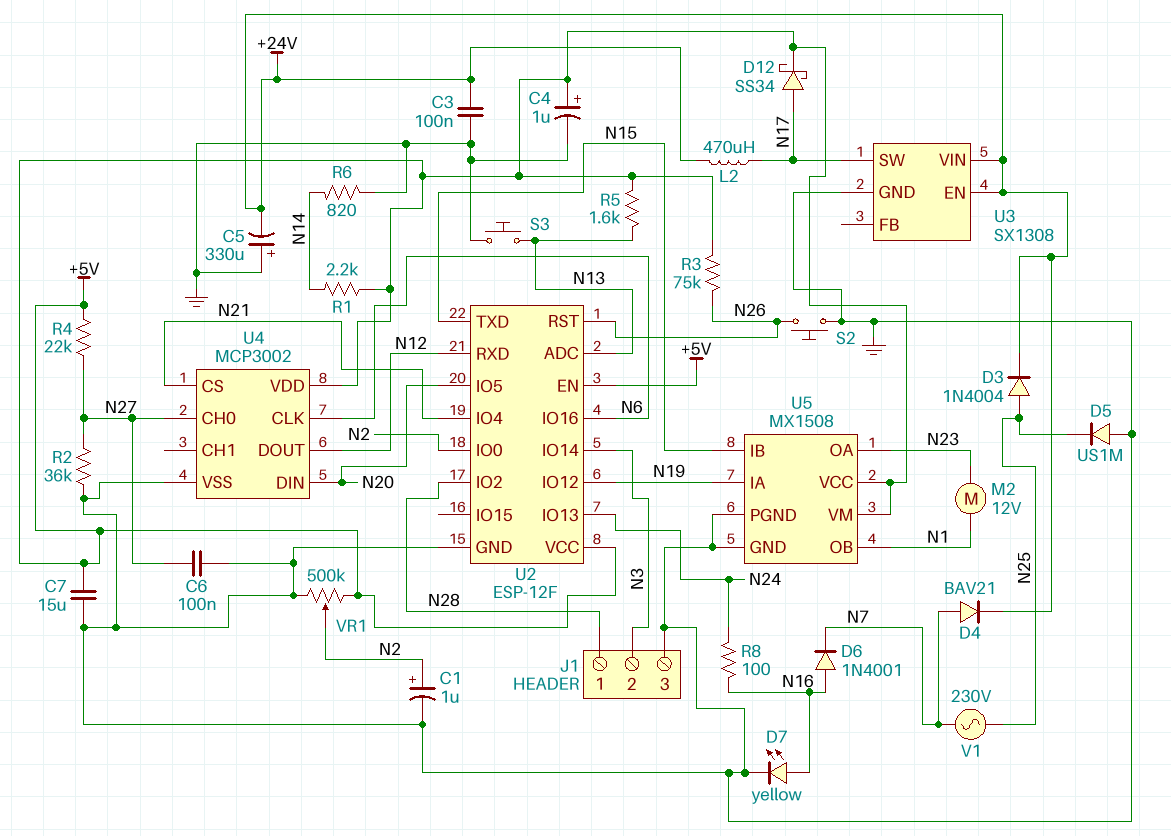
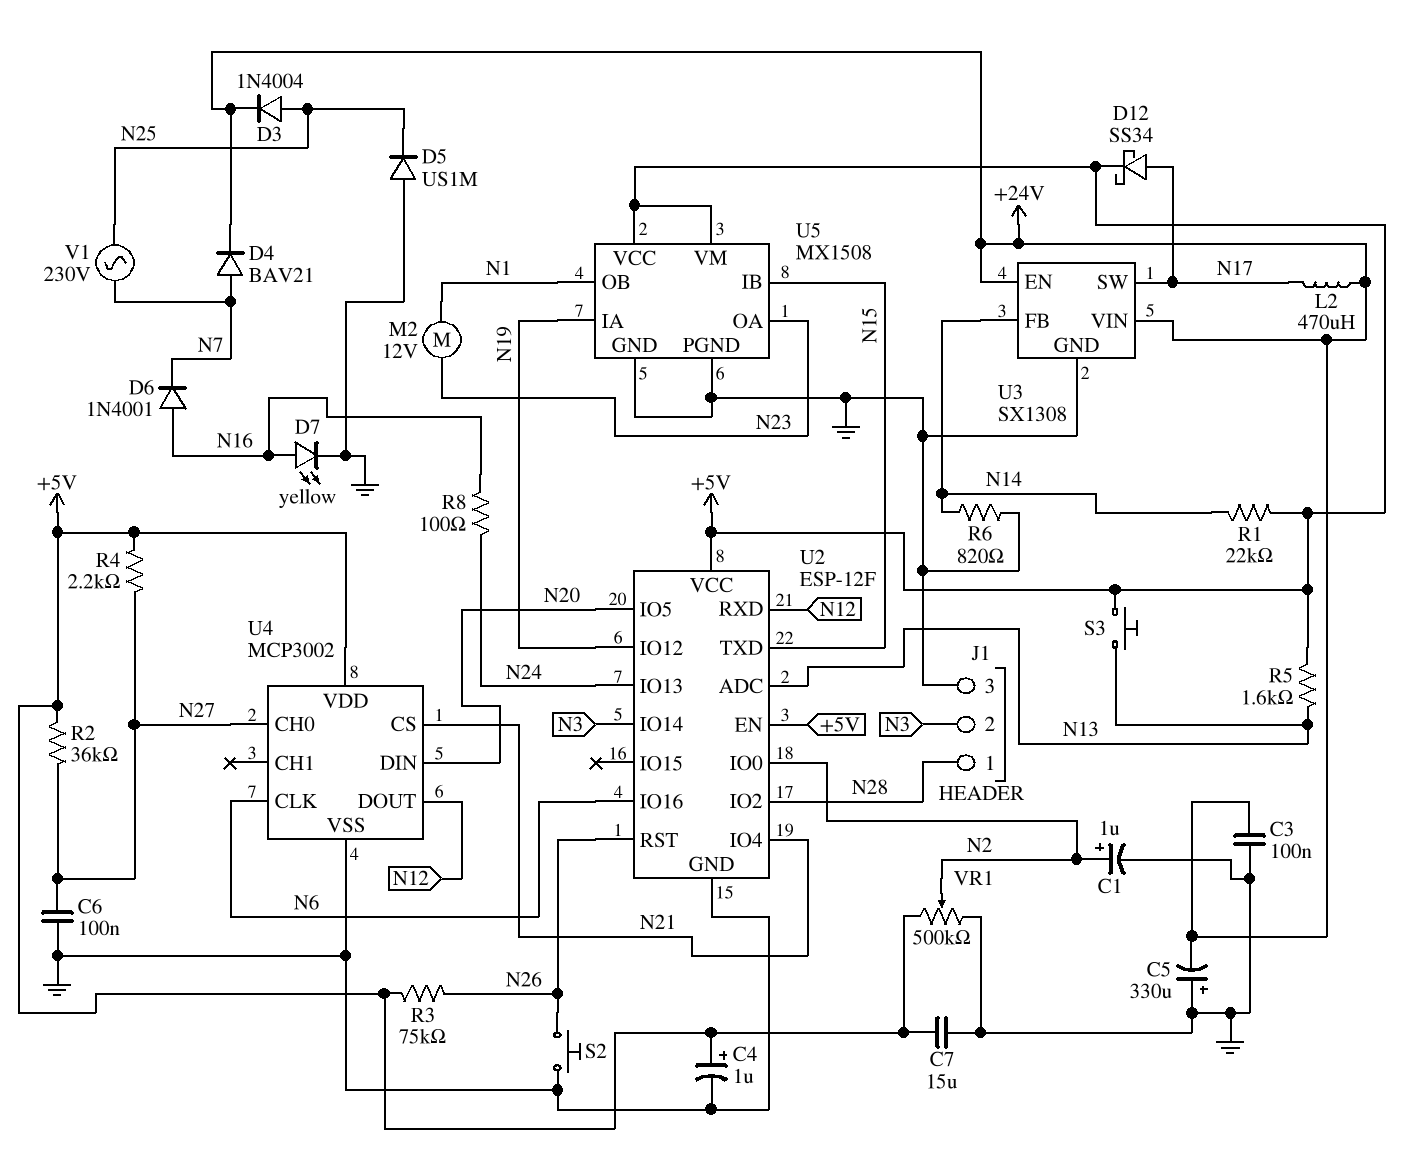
R1: 2.2k (+5V, N14) -> 22k (+5V, N14)
R2: 36k (GND, N27) -> 36k (+5V, N27)
R4: 22k (+5V, N27) -> 2.2k (+5V, N27)
S3: button (GND, N13) -> button (+5V, N13)
U3 pin FB: none -> N14

